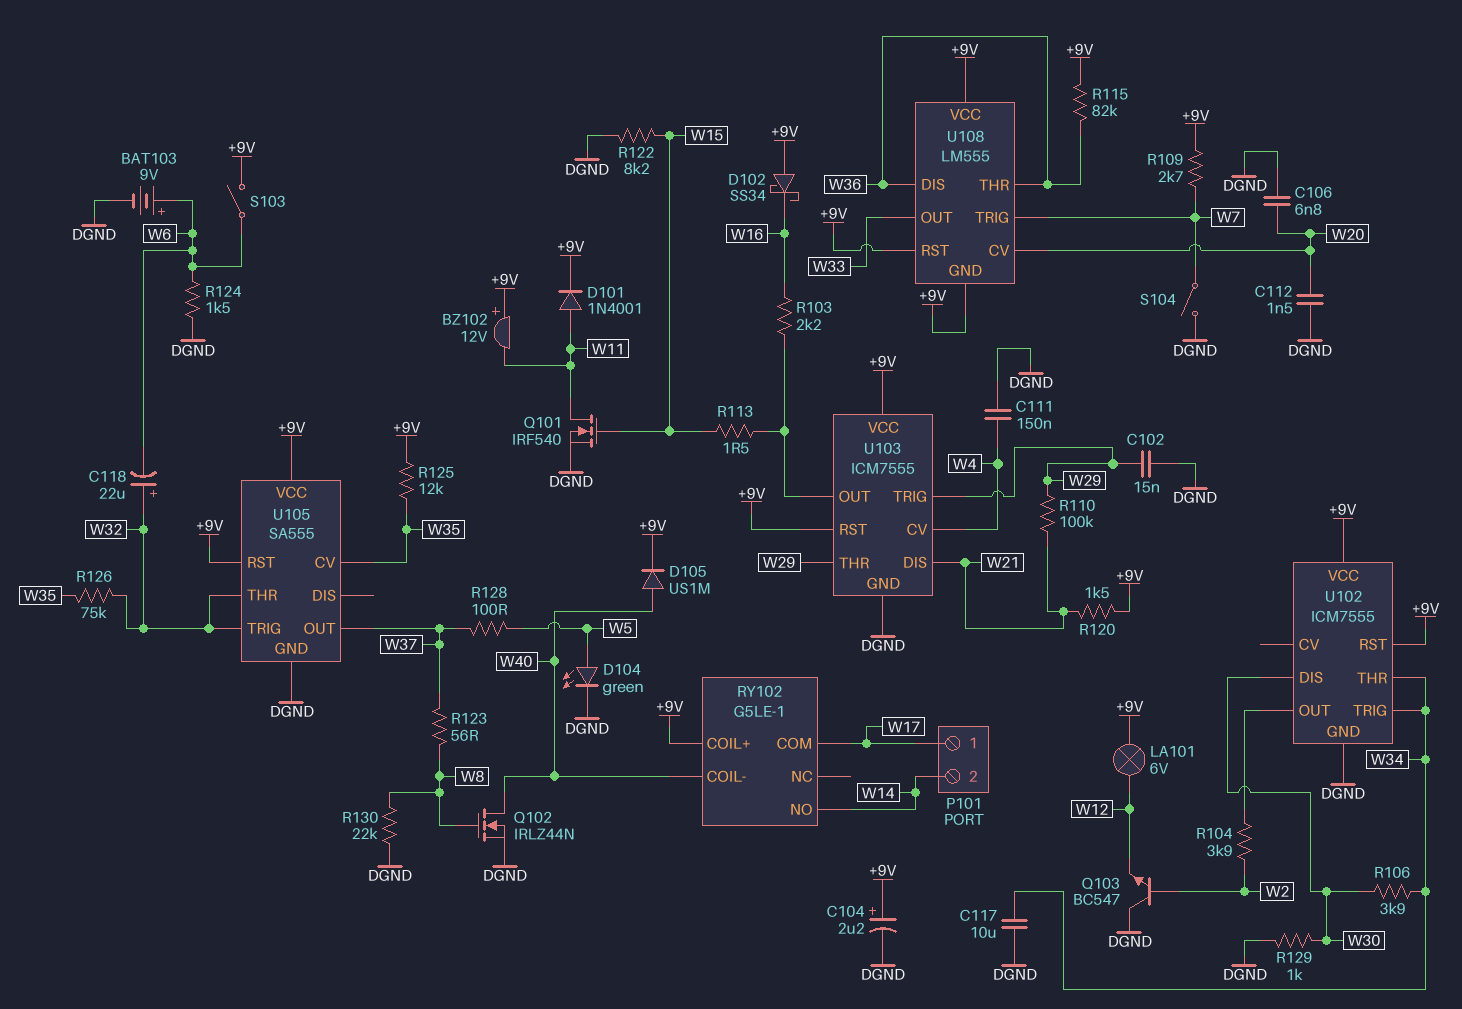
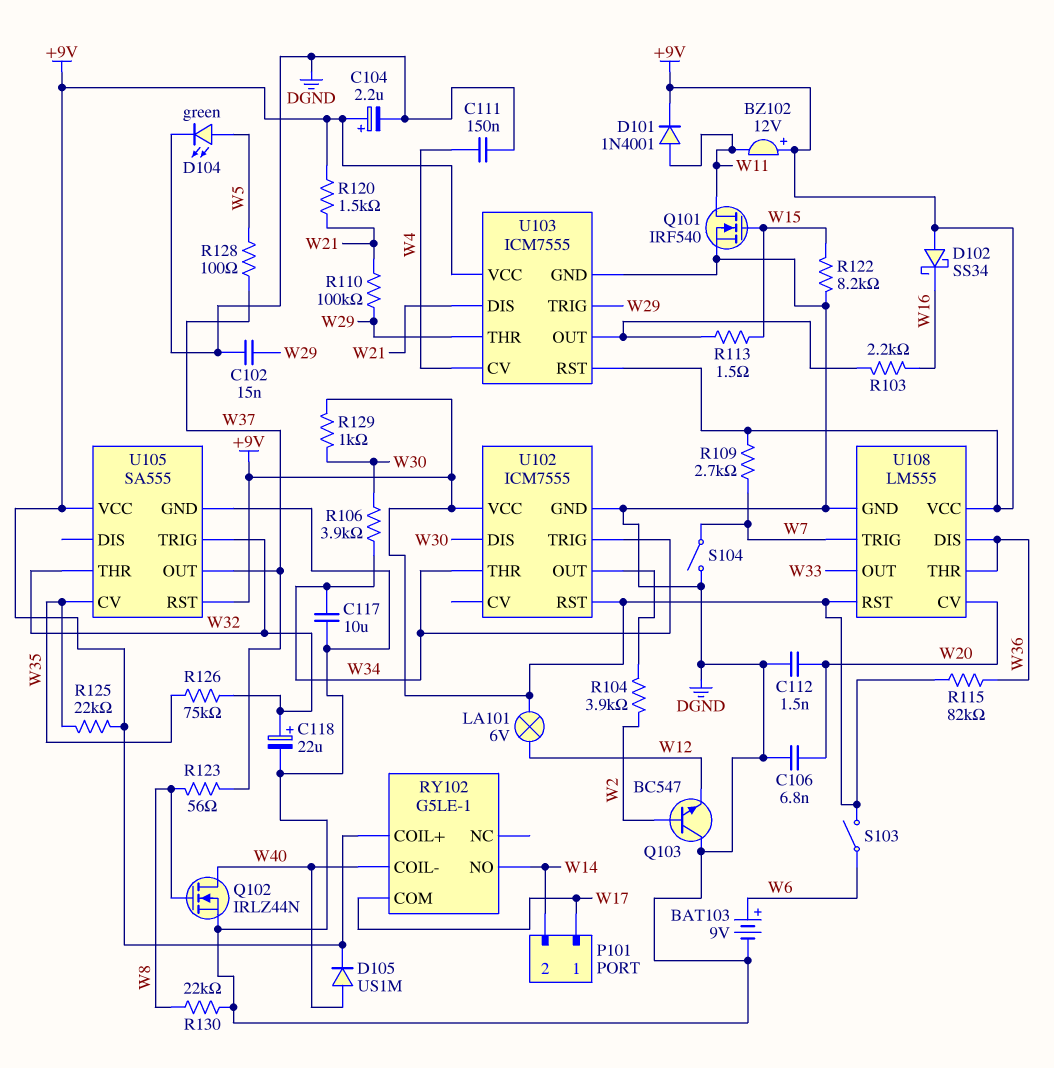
C118: 22uF (plus W32, minus W6) -> 22uF (plus W32, minus DGND)
R124: 1.5k (DGND, W6) -> none
R125: 12k (+9V, W35) -> 22k (+9V, W35)
R129: 1k (DGND, W30) -> 1k (+9V, W30)
U108 pin GND: +9V -> DGND

